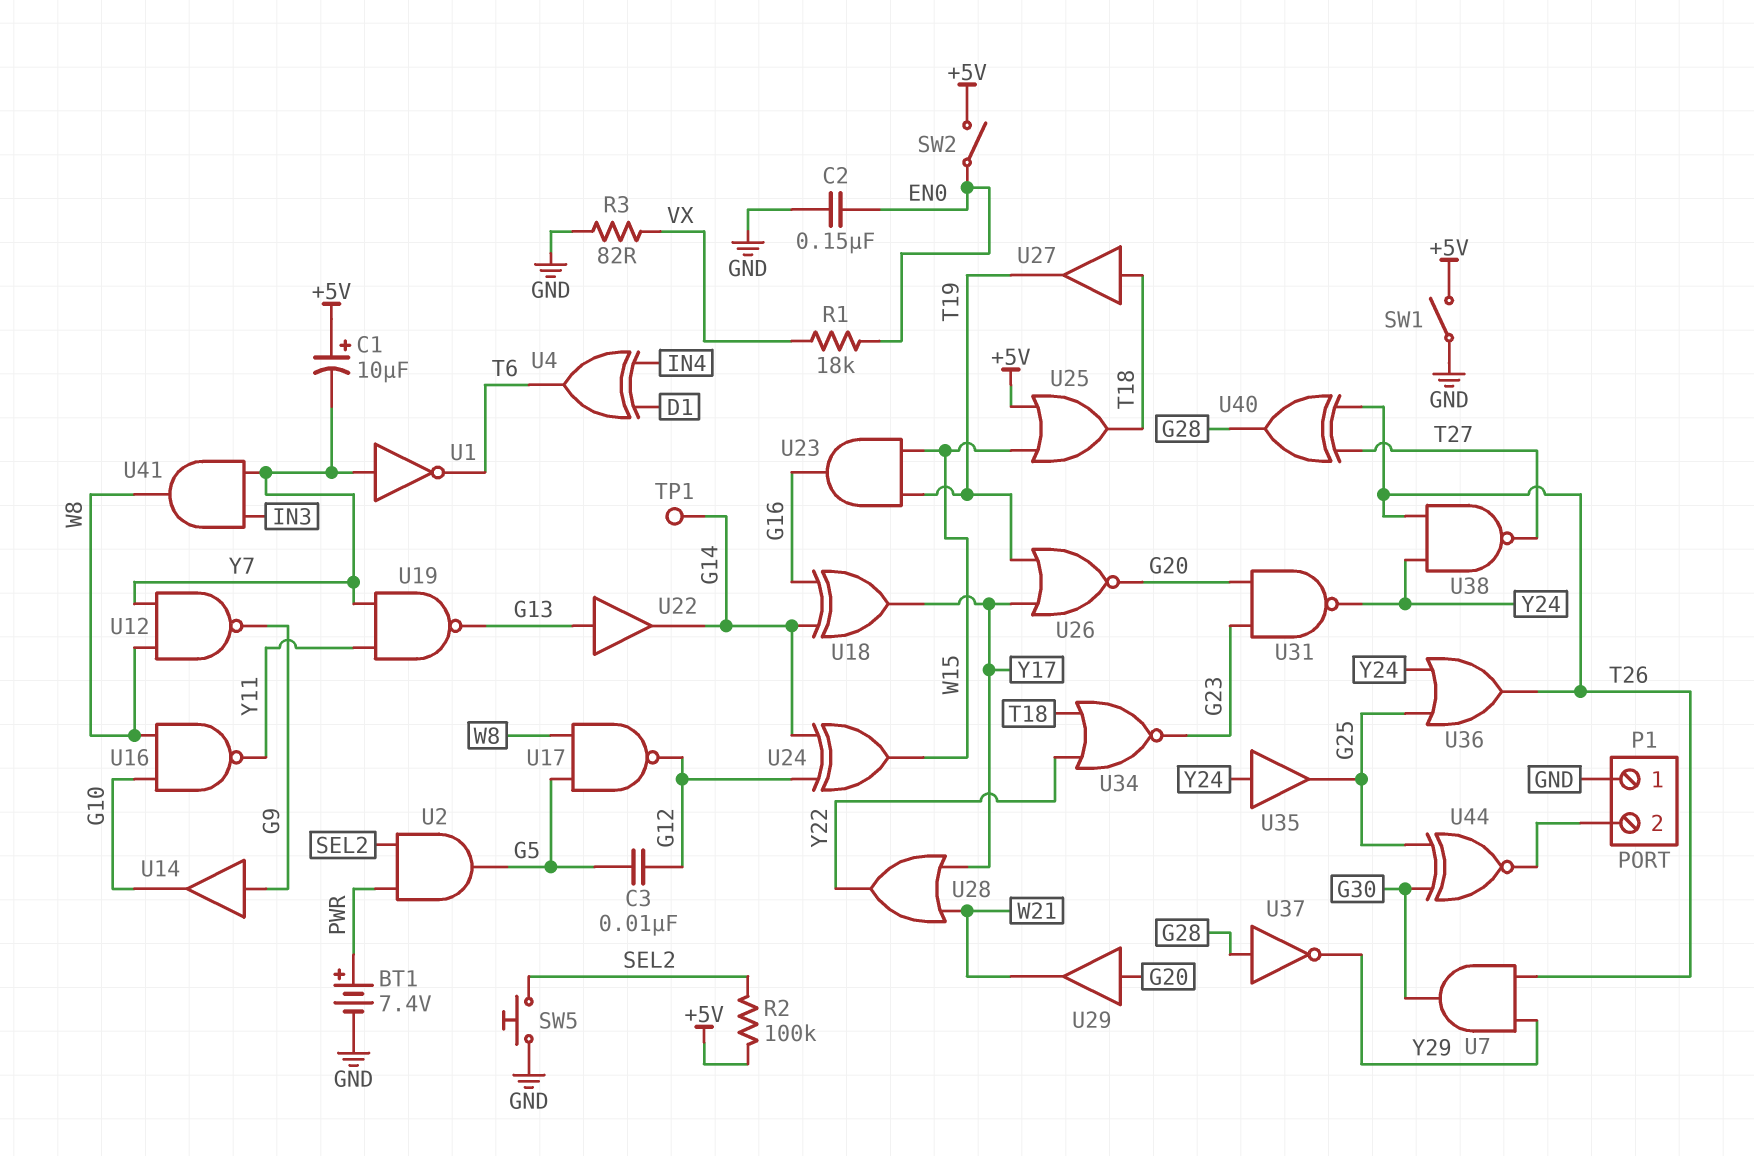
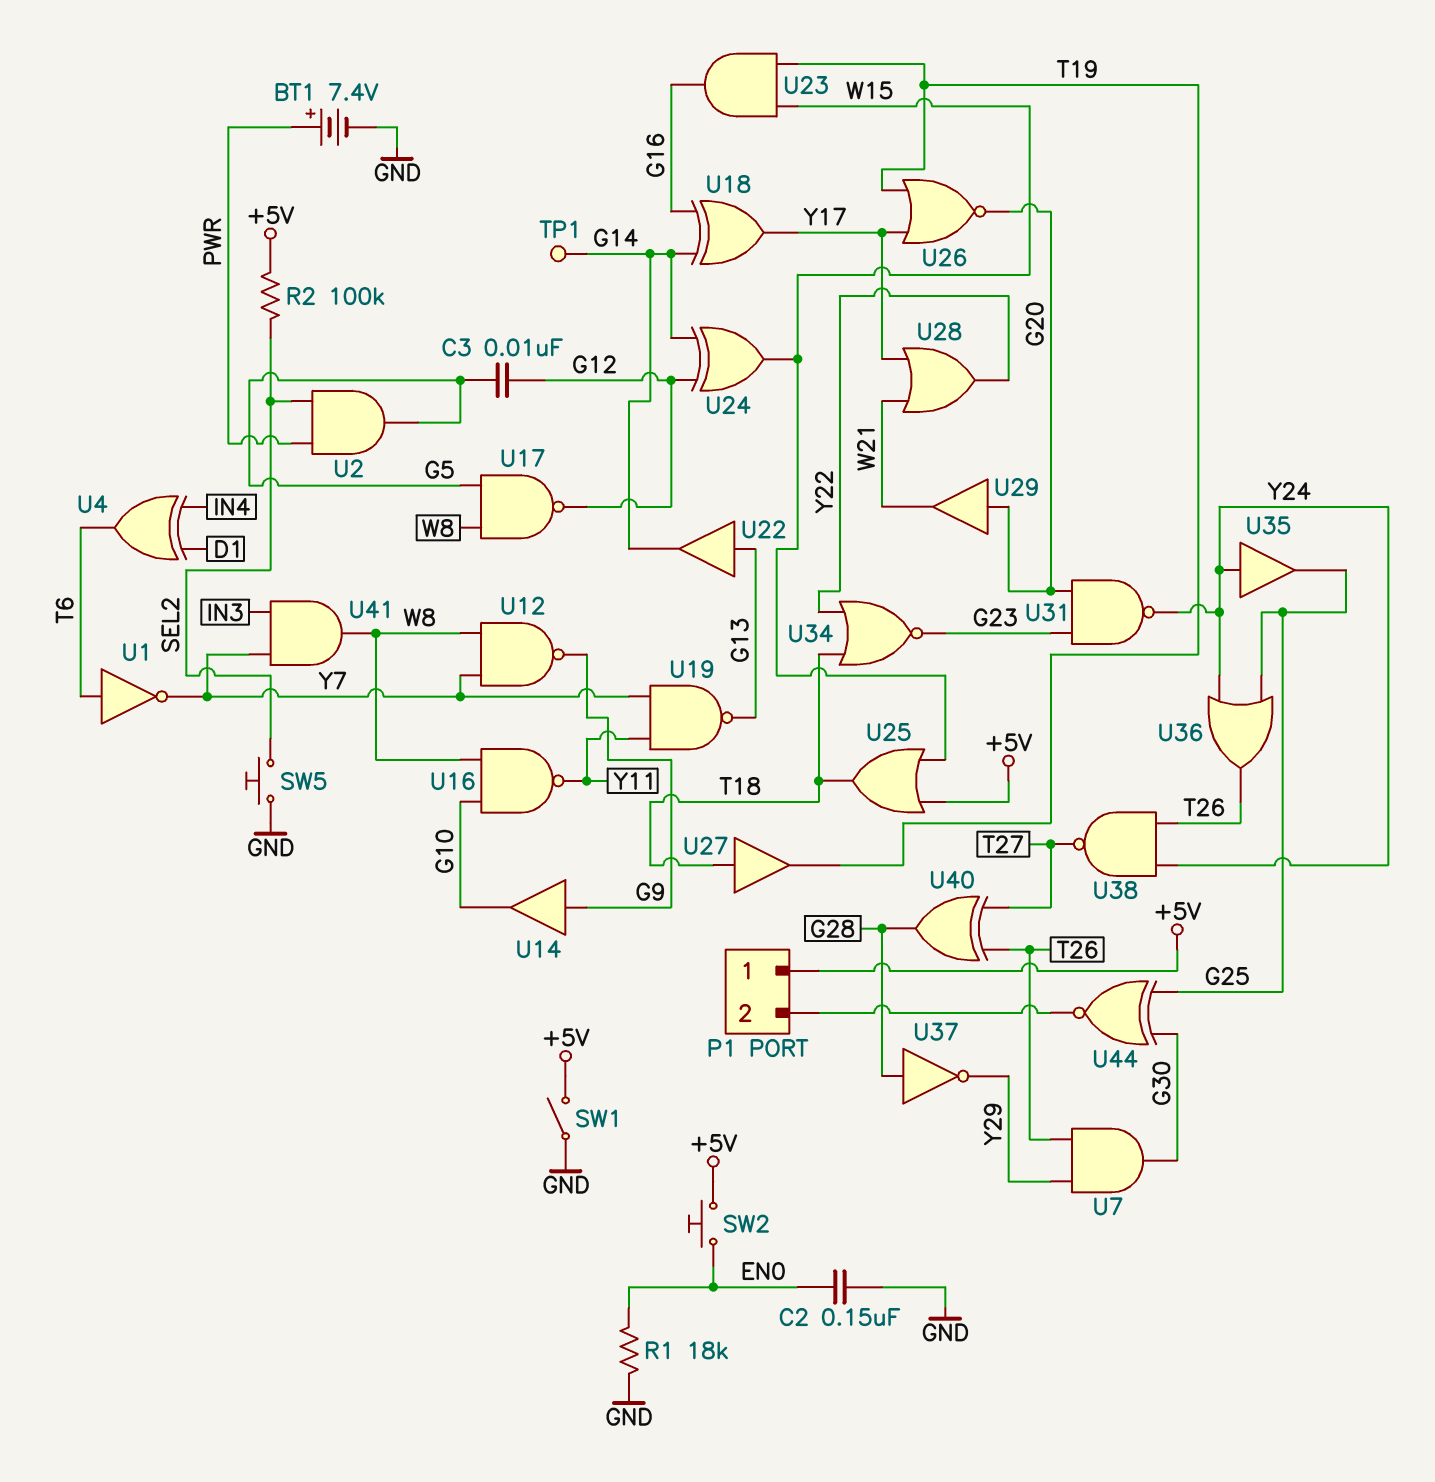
C1: 10uF (plus +5V, minus Y7) -> none
P1 pin 1: GND -> +5V
R1: 18k (EN0, VX) -> 18k (EN0, GND)
R3: 82 (GND, VX) -> none
SW2: switch (+5V, EN0) -> button (+5V, EN0)
U1: NOT (in Y7, out T6) -> NOT (in T6, out Y7)

